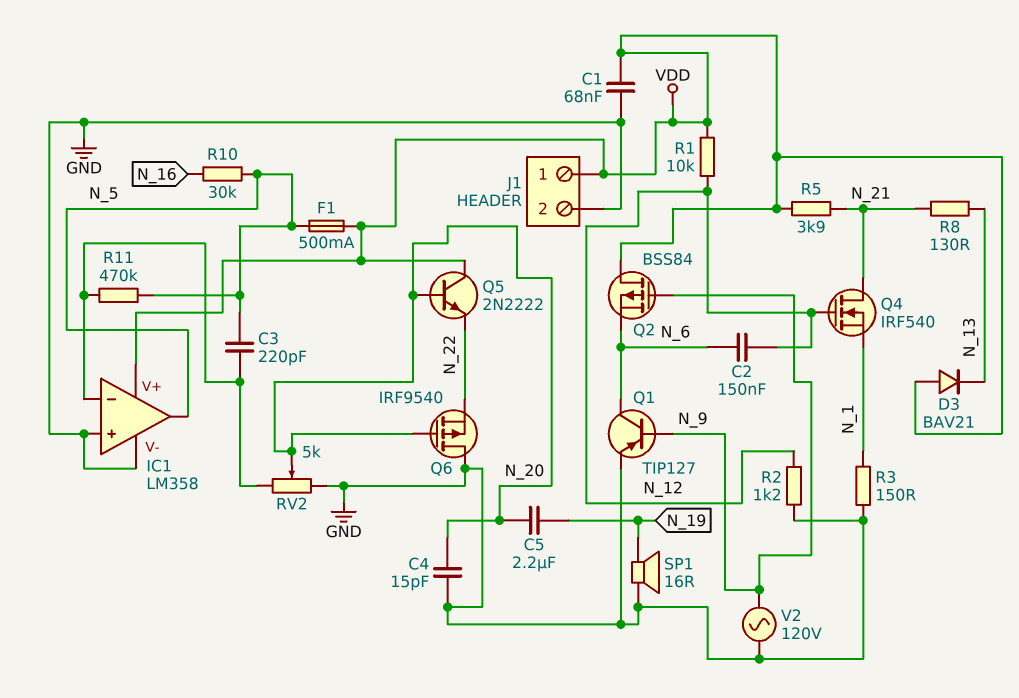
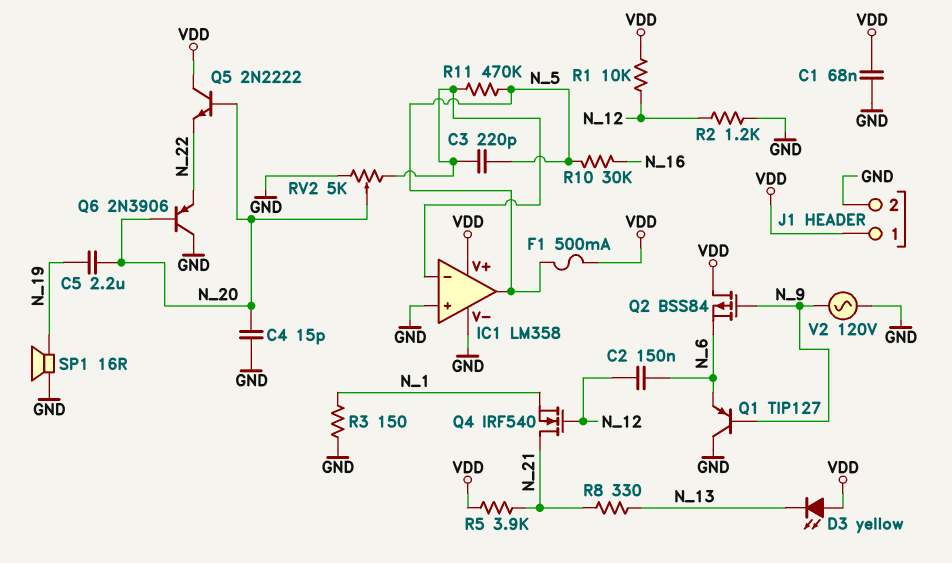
D3: diode BAV21 (A VDD, K N_13) -> LED yellow (A VDD, K N_13)
Q1: PNP TIP127 (B N_9, C N_6, E GND) -> PNP TIP127 (B N_9, C GND, E N_6)
Q6: PMOS IRF9540 (G N_20, D GND, S N_22) -> PNP 2N3906 (B N_20, C GND, E N_22)
R8: 130 (N_13, N_21) -> 330 (N_13, N_21)

